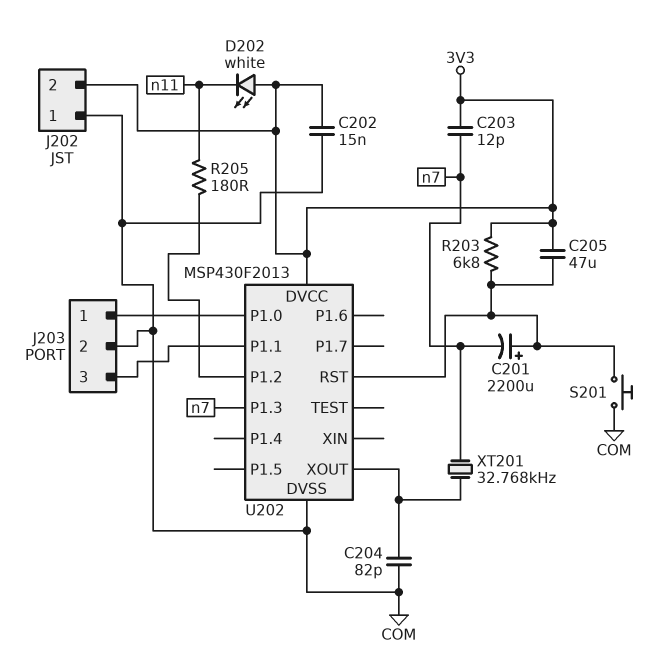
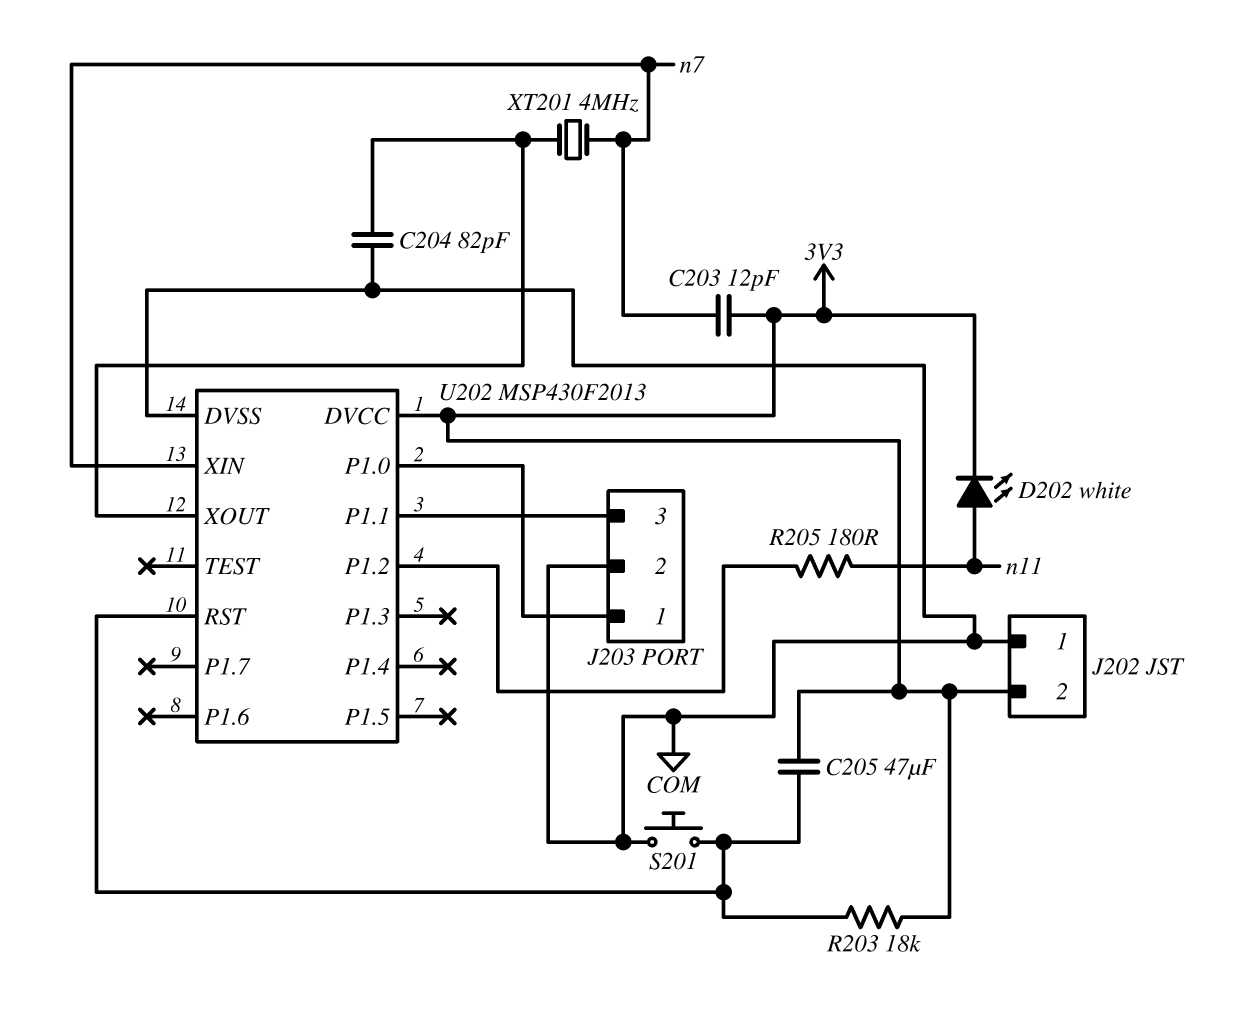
C201: 2200uF (plus U202/RST, minus n7) -> none
C202: 15nF (3V3, COM) -> none
D202: LED white (A 3V3, K n11) -> LED white (A n11, K 3V3)
R203: 6.8k (3V3, U202/RST) -> 18k (3V3, U202/RST)
U202 pin P1.3: n7 -> none
U202 pin XIN: none -> n7
XT201: 32.768kHz (U202/XOUT, n7) -> 4MHz (U202/XOUT, n7)

